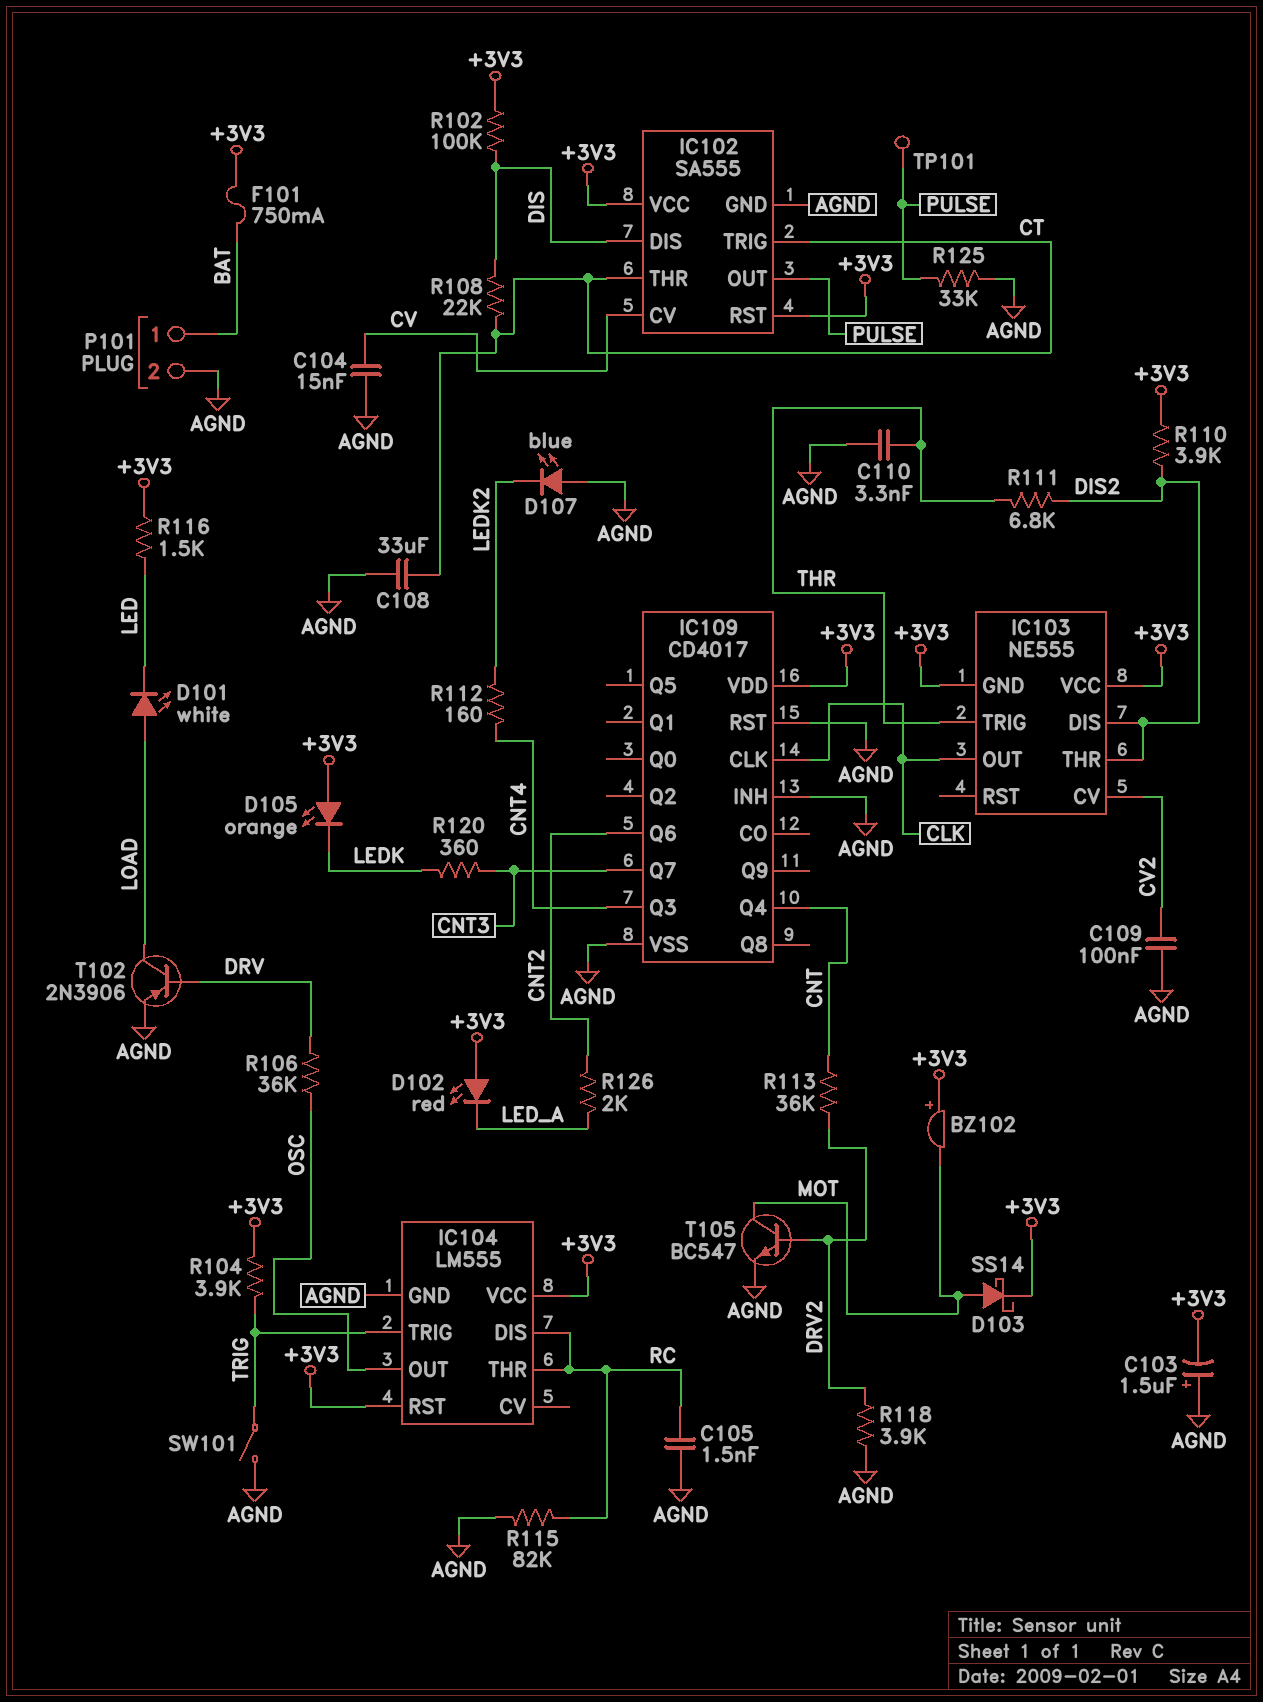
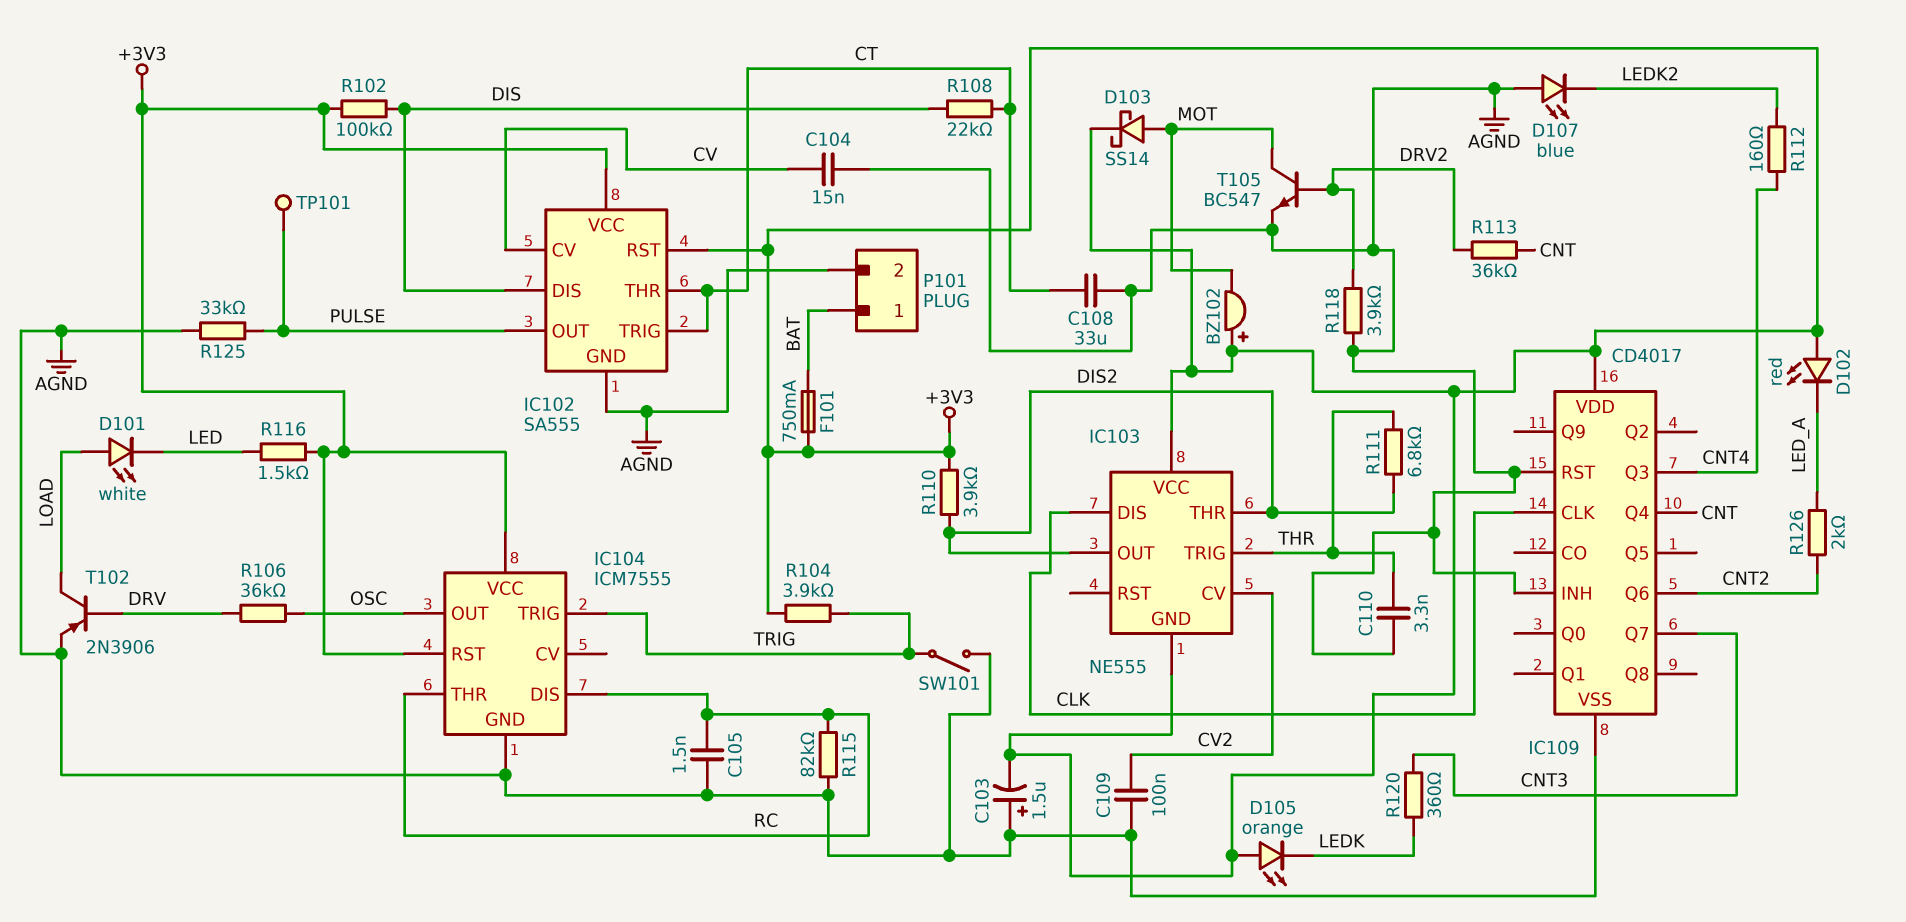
IC103 pin DIS: DIS2 -> CLK
IC103 pin OUT: CLK -> DIS2
IC104: LM555 -> ICM7555

